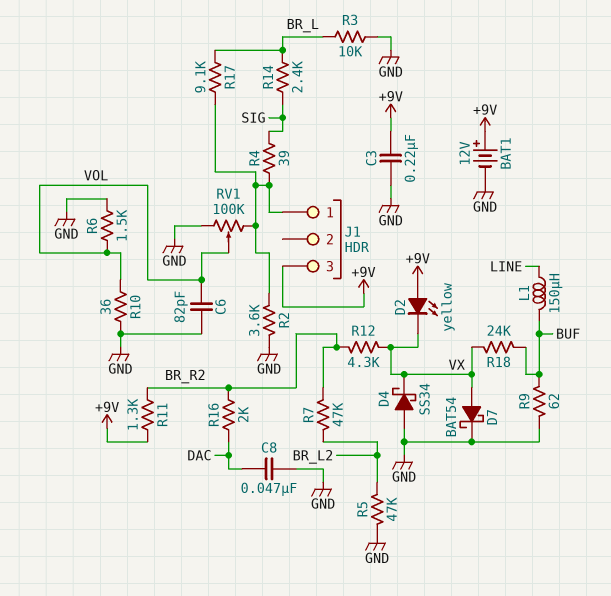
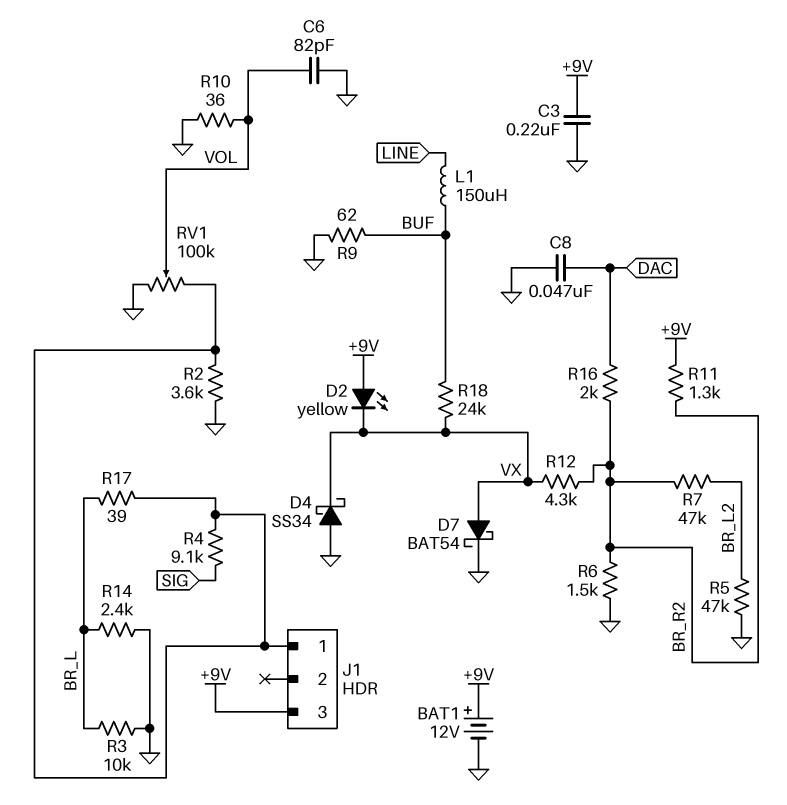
R4: 39 (J1/1, SIG) -> 9.1k (J1/1, SIG)
R6: 1.5k (GND, VOL) -> 1.5k (BR_R2, GND)
R14: 2.4k (BR_L, SIG) -> 2.4k (BR_L, GND)
R17: 9.1k (BR_L, J1/1) -> 39 (BR_L, J1/1)

